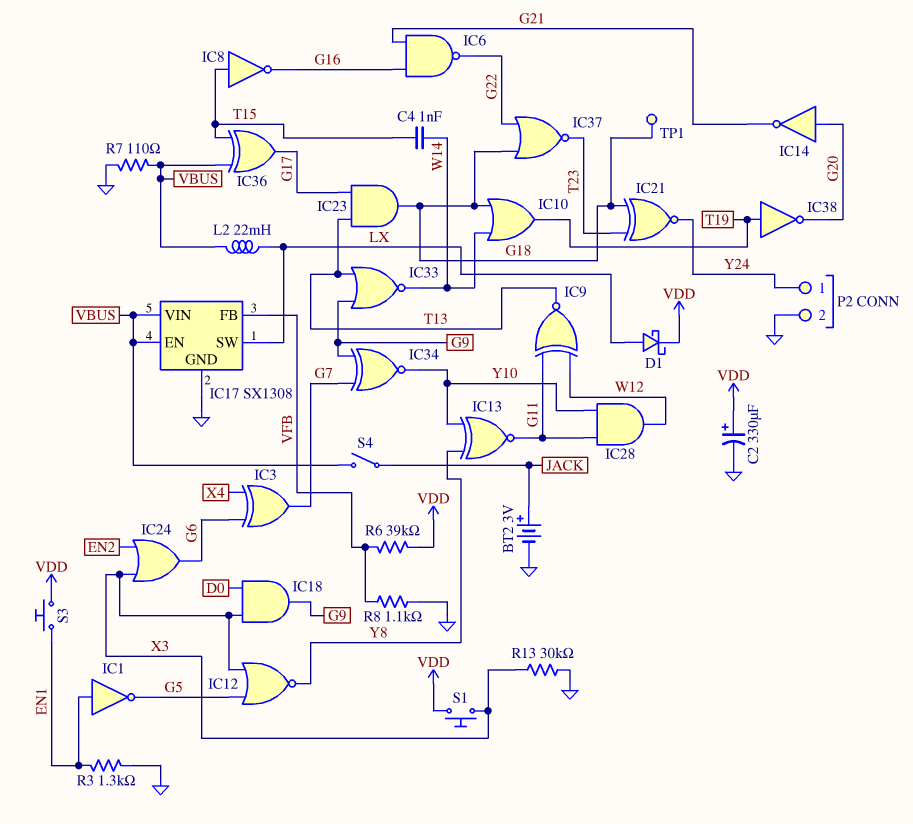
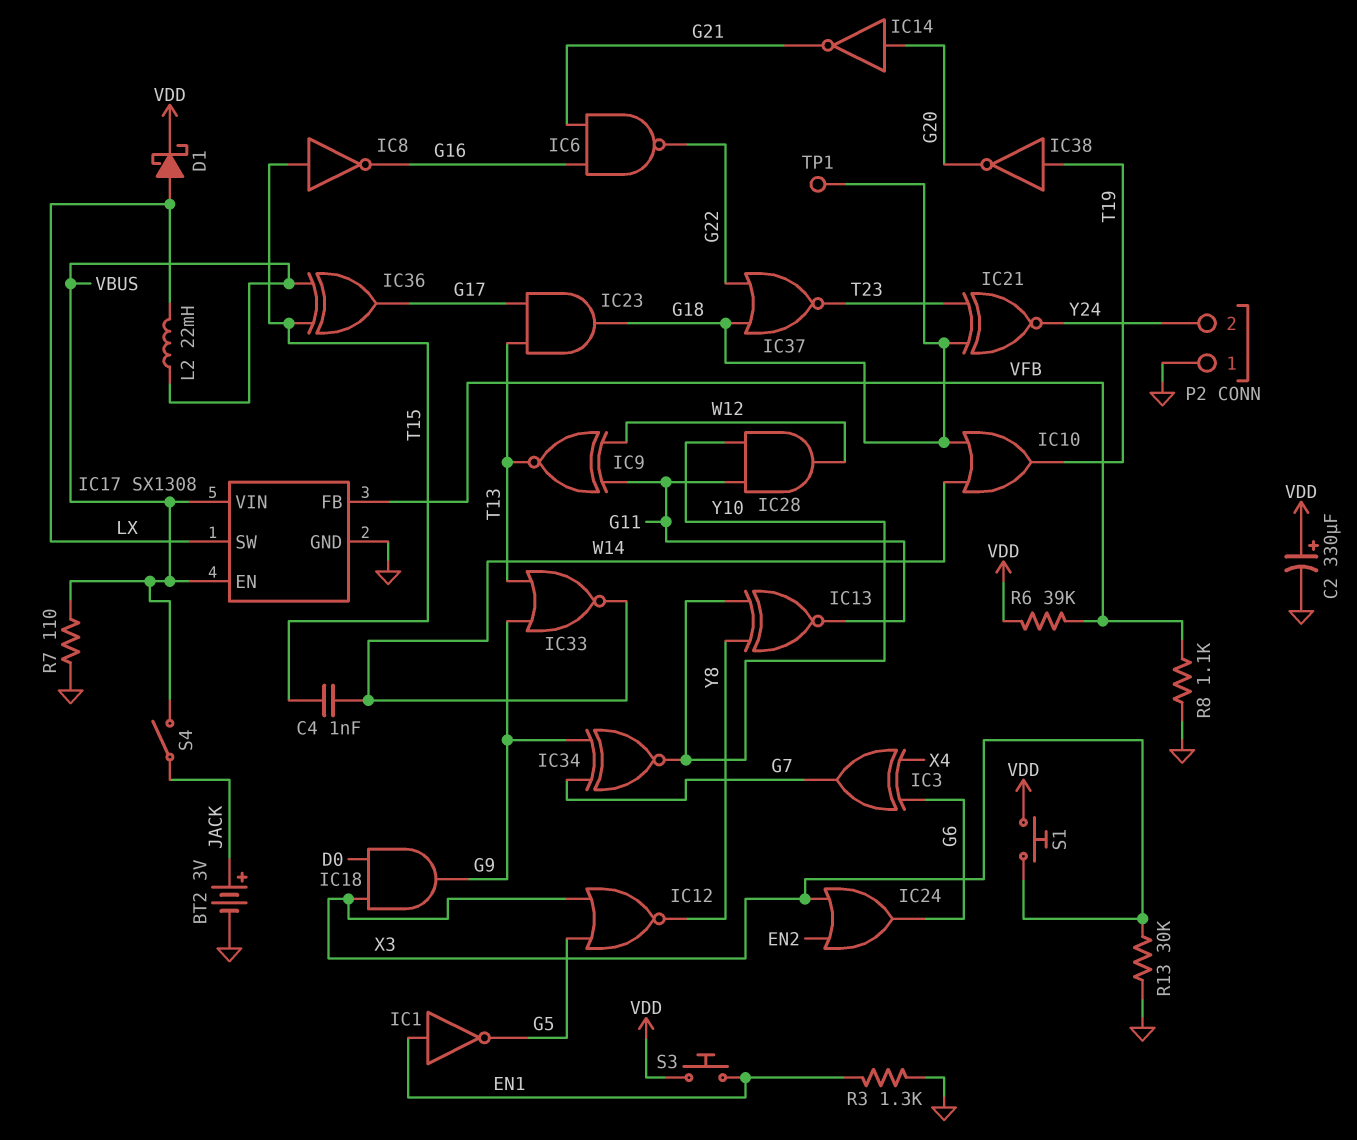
P2 pin 1: Y24 -> GND
P2 pin 2: GND -> Y24

